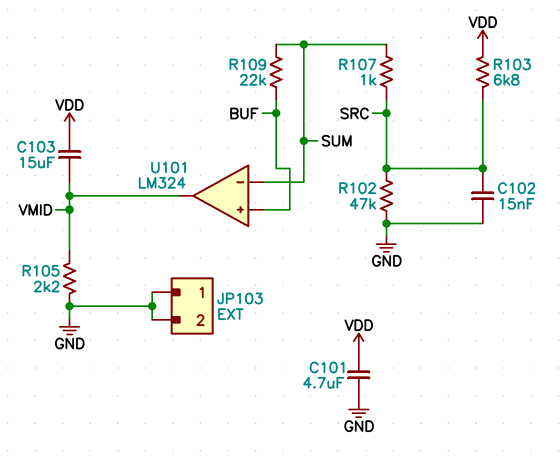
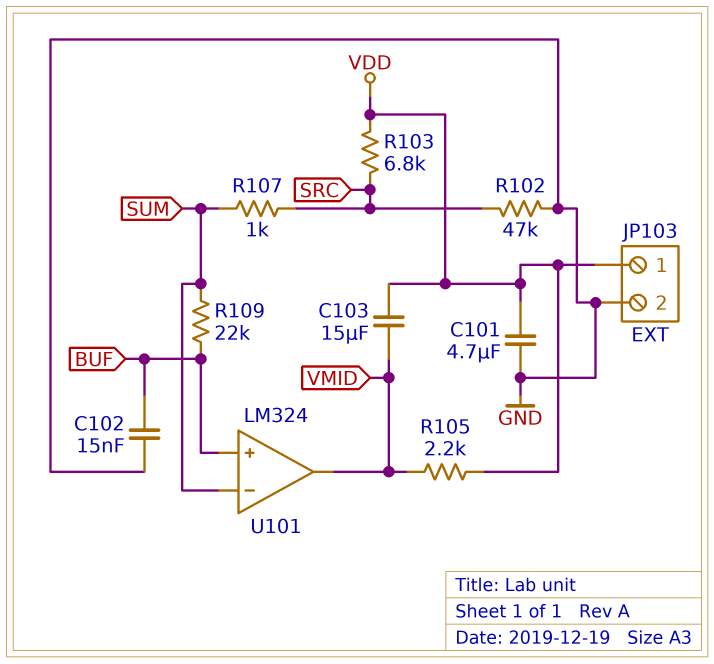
C102: 15nF (GND, SRC) -> 15nF (BUF, GND)
JP103 pin 1: GND -> VDD
R105: 2.2k (GND, VMID) -> 2.2k (VDD, VMID)

